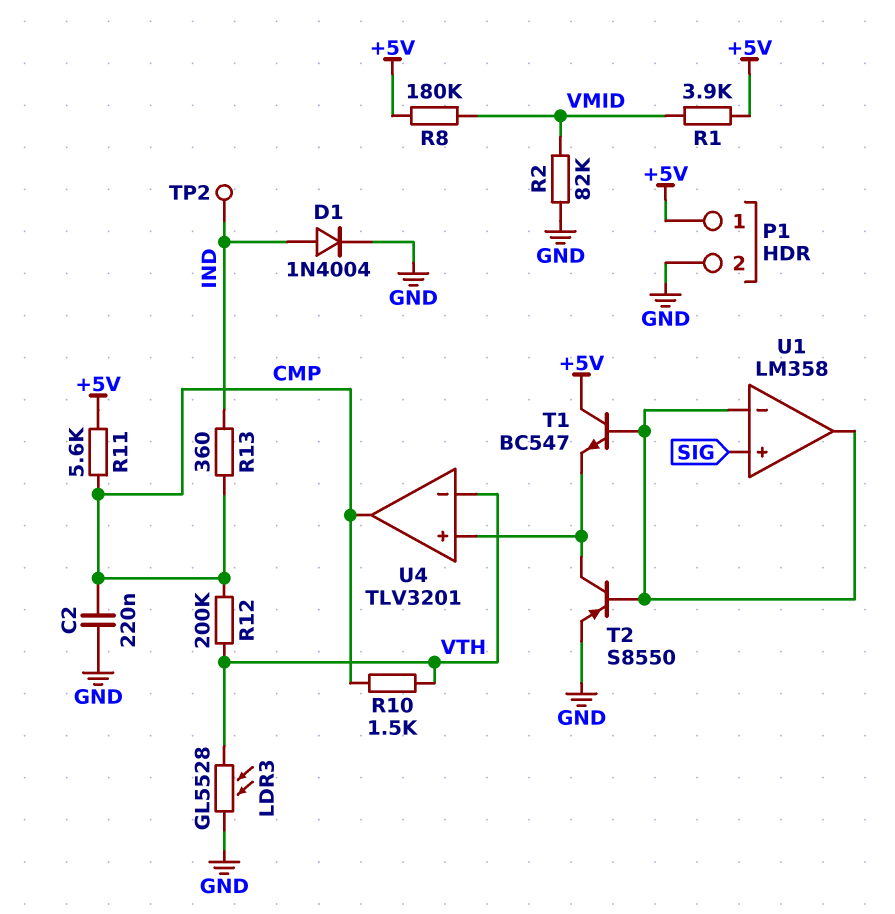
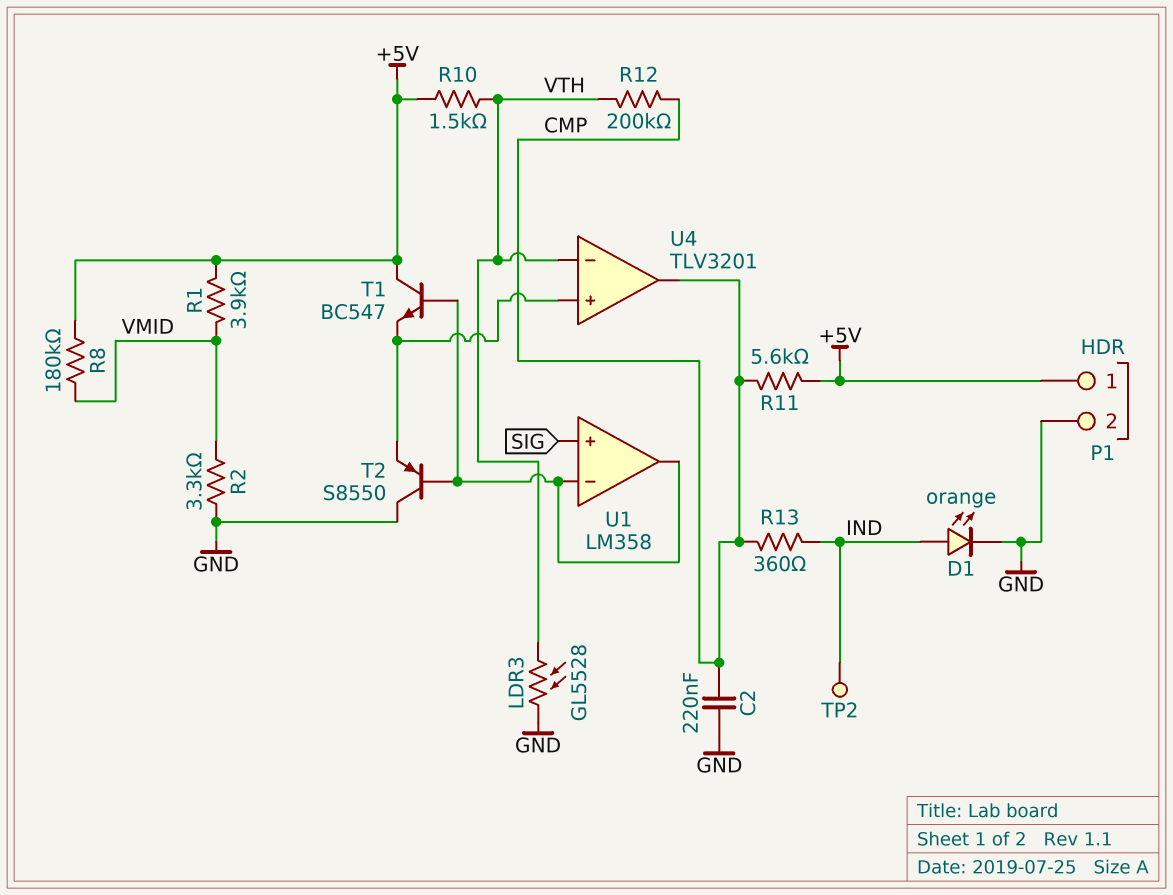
D1: diode 1N4004 (A IND, K GND) -> LED orange (A IND, K GND)
R2: 82k (GND, VMID) -> 3.3k (GND, VMID)
R10: 1.5k (CMP, VTH) -> 1.5k (+5V, VTH)
T2: PNP S8550 (B U1/in-, C U4/in+, E GND) -> PNP S8550 (B U1/in-, C GND, E U4/in+)

